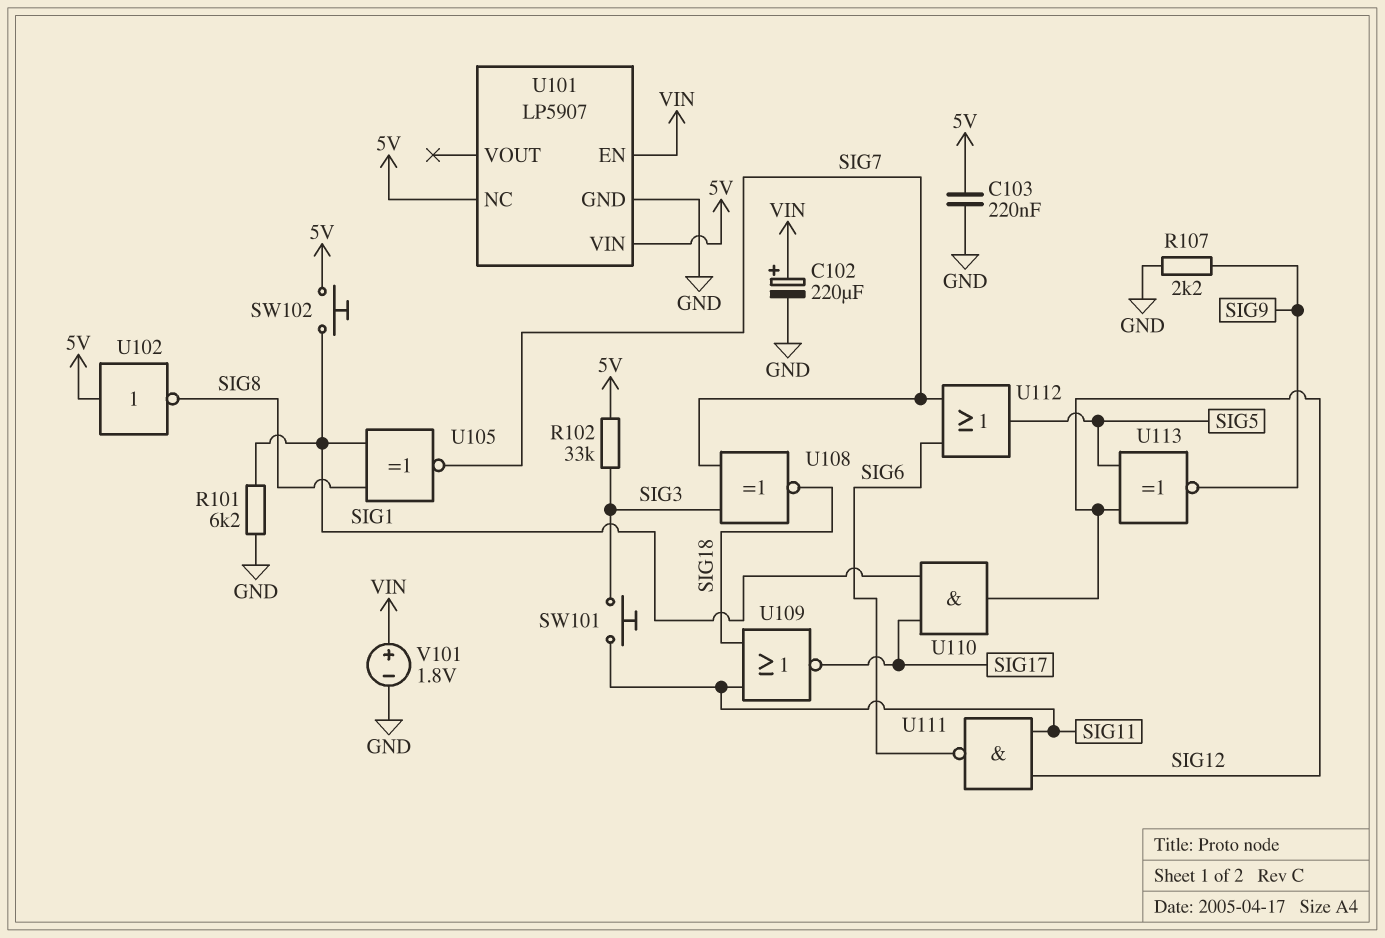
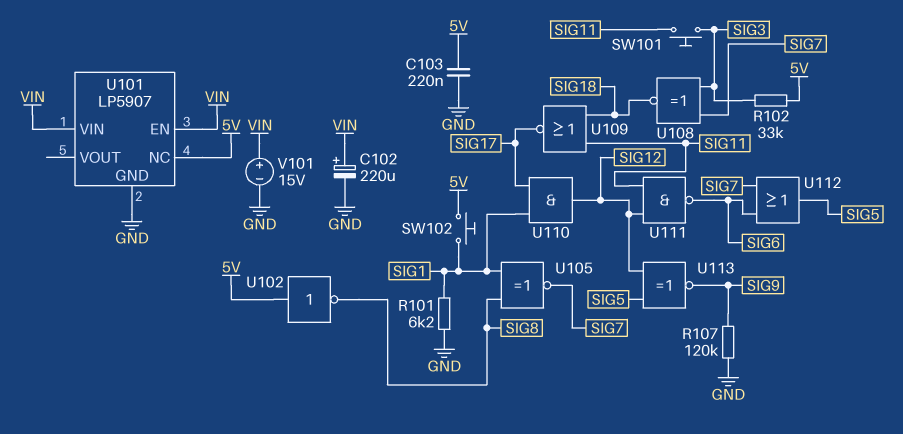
R107: 2.2k (GND, SIG9) -> 120k (GND, SIG9)
U101 pin VIN: 5V -> VIN
V101: 1.8V (plus VIN, minus GND) -> 15V (plus VIN, minus GND)

